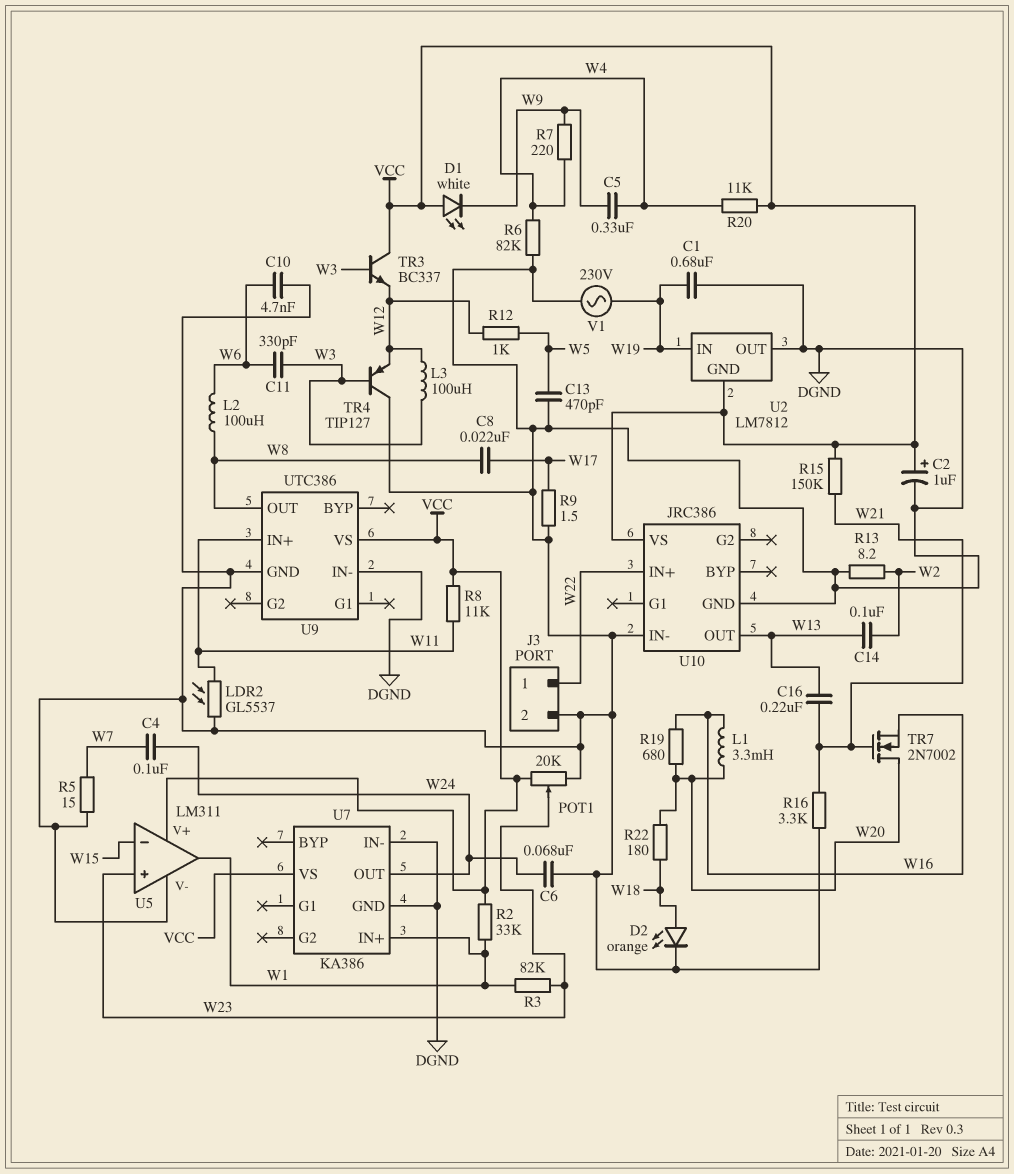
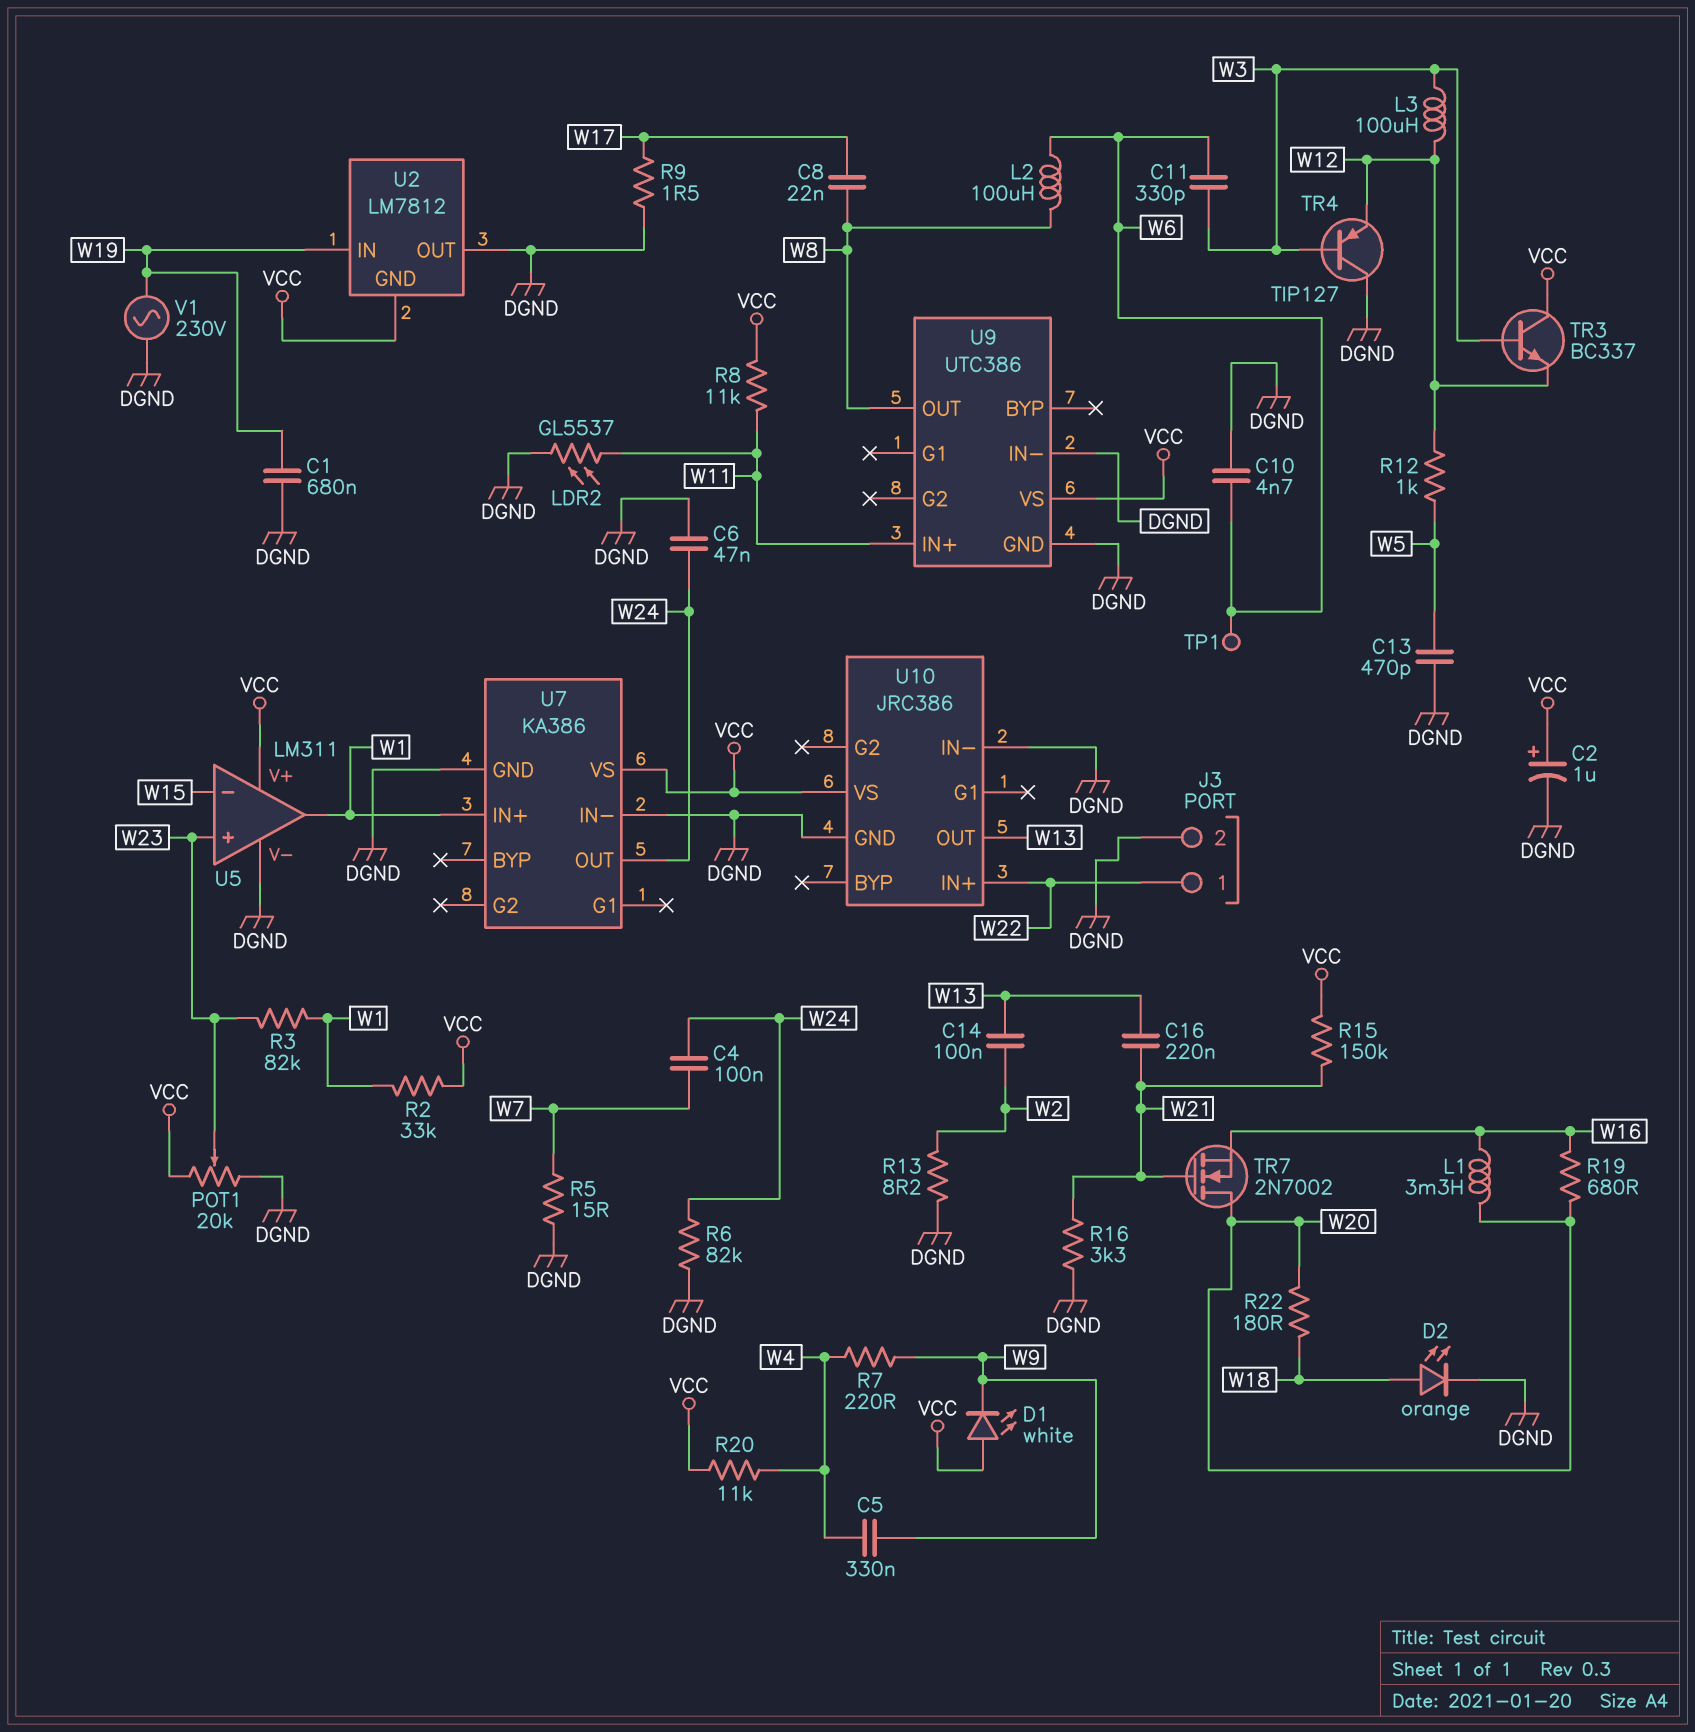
C6: 68nF (DGND, W24) -> 47nF (DGND, W24)
R6: 82k (DGND, W4) -> 82k (DGND, W24)
TP1: none -> test point (W6)

